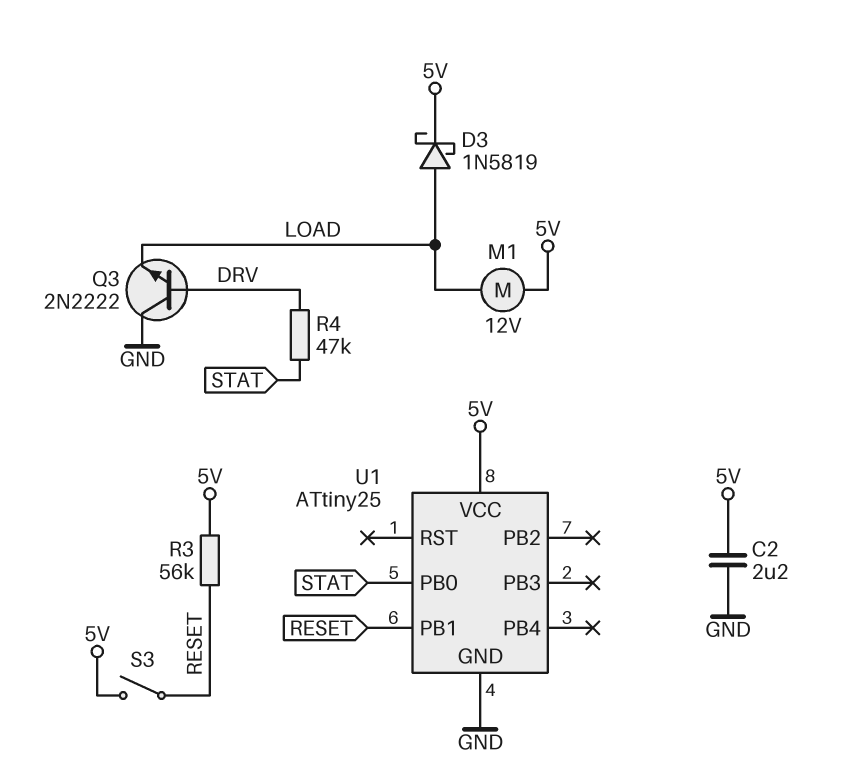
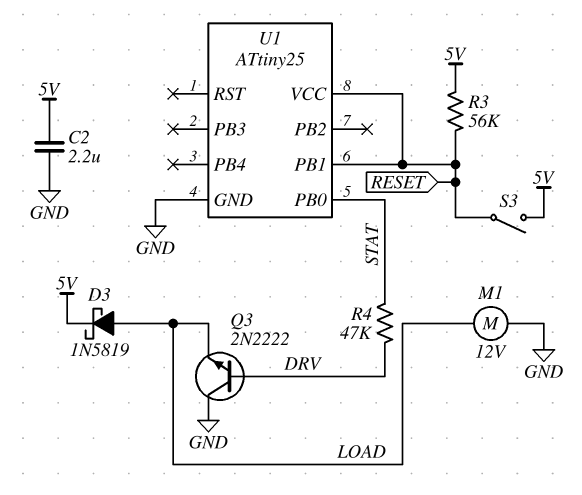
M1: motor 12V (5V, LOAD) -> motor 12V (GND, LOAD)
U1 pin VCC: 5V -> RESET

